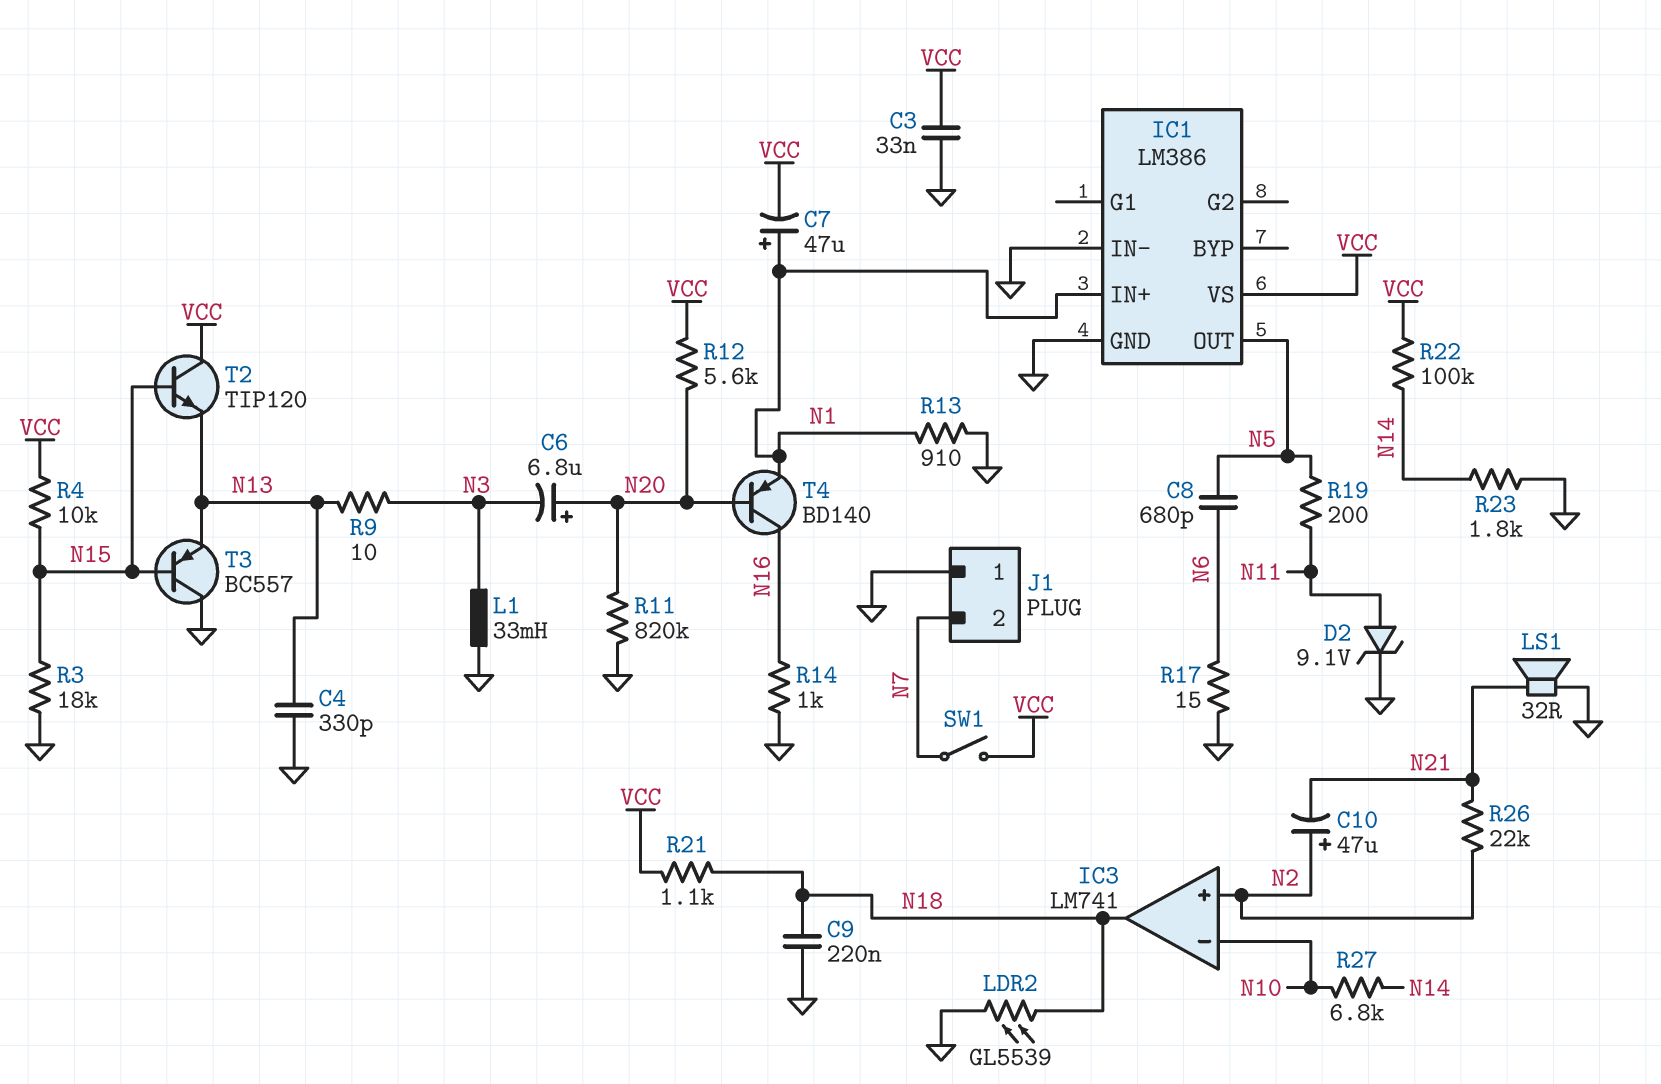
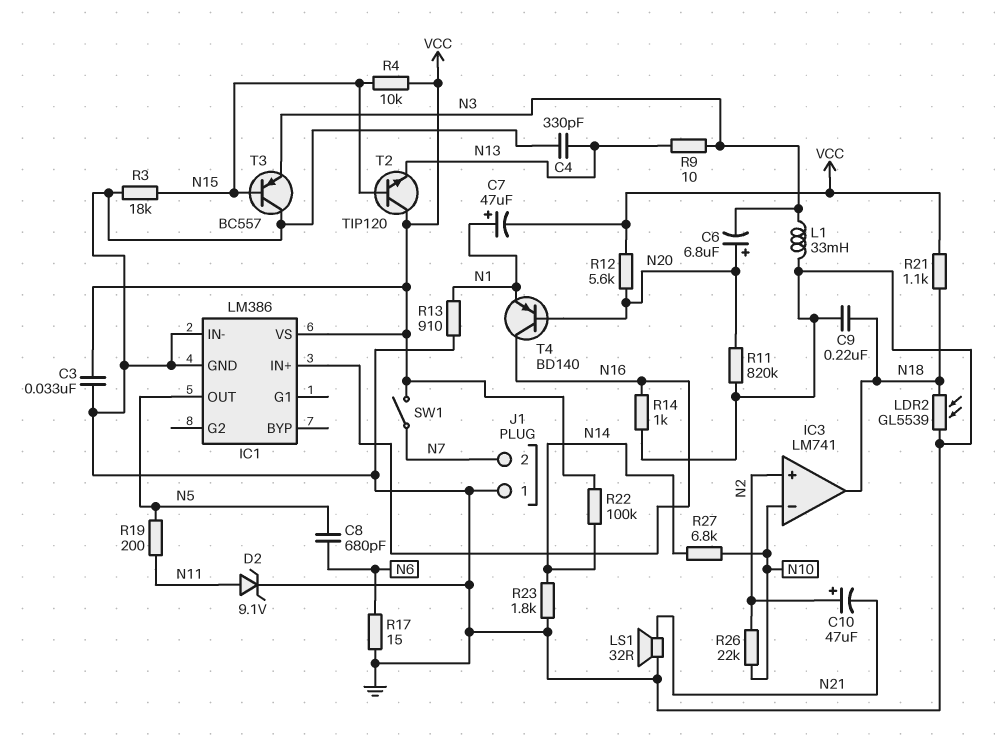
IC1 pin IN+: N1 -> N16
R26: 22k (N2, N21) -> 22k (N2, N10)
T3: PNP BC557 (B N15, C GND, E N13) -> PNP BC557 (B N15, C GND, E N3)

